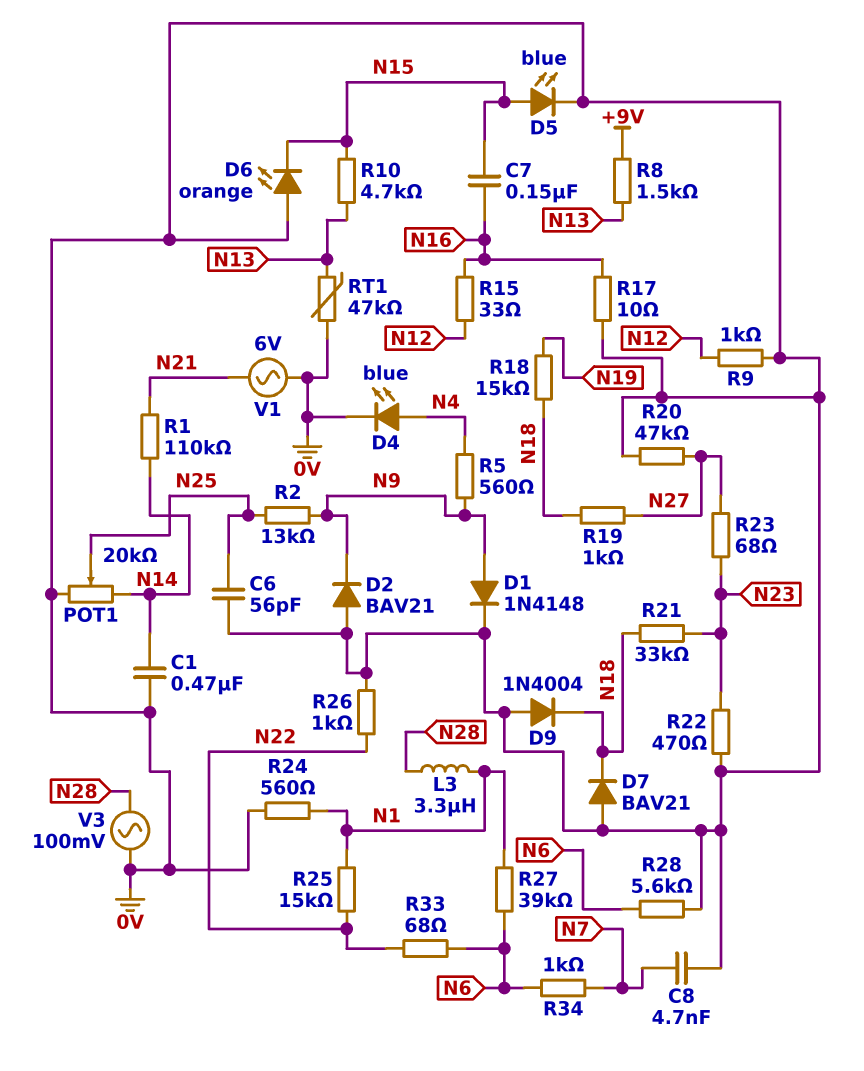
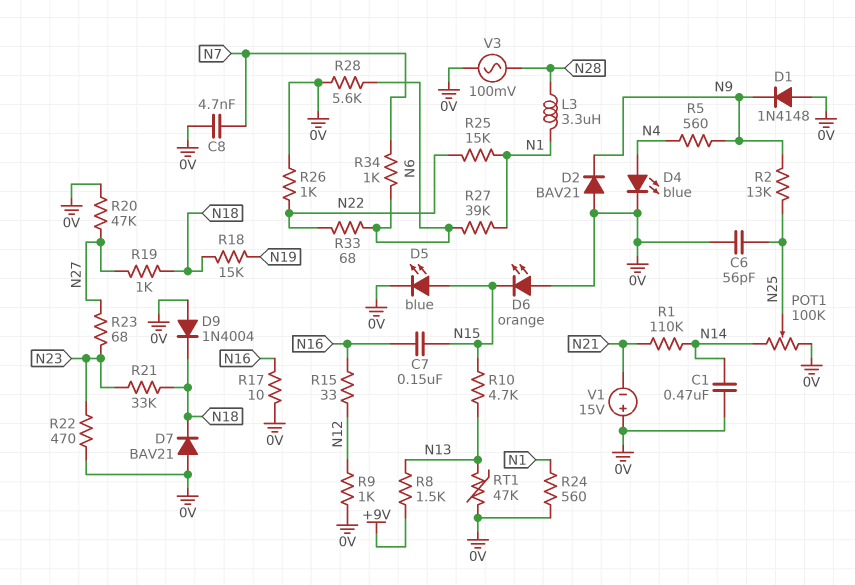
D1: diode 1N4148 (A N9, K 0V) -> diode 1N4148 (A 0V, K N9)
POT1: 20k (0V, N14, wiper N25) -> 100k (0V, N14, wiper N25)
V1: AC 6V (0V, N21) -> 15V (plus 0V, minus N21)

